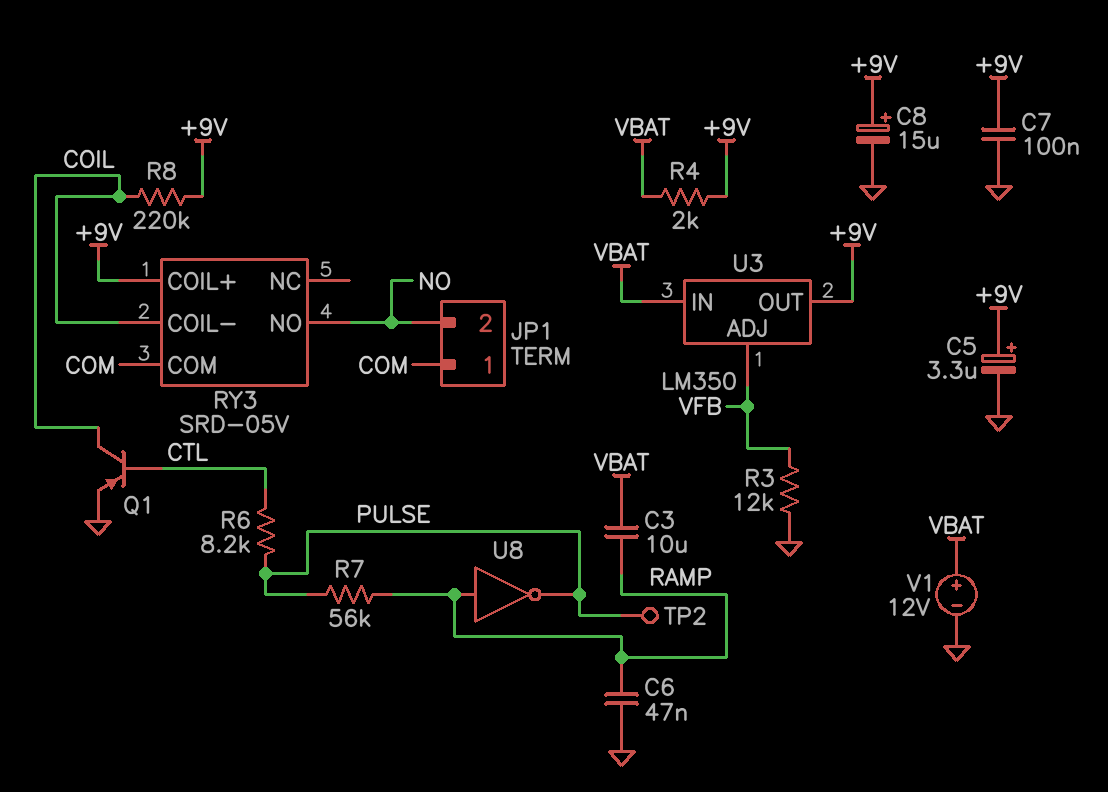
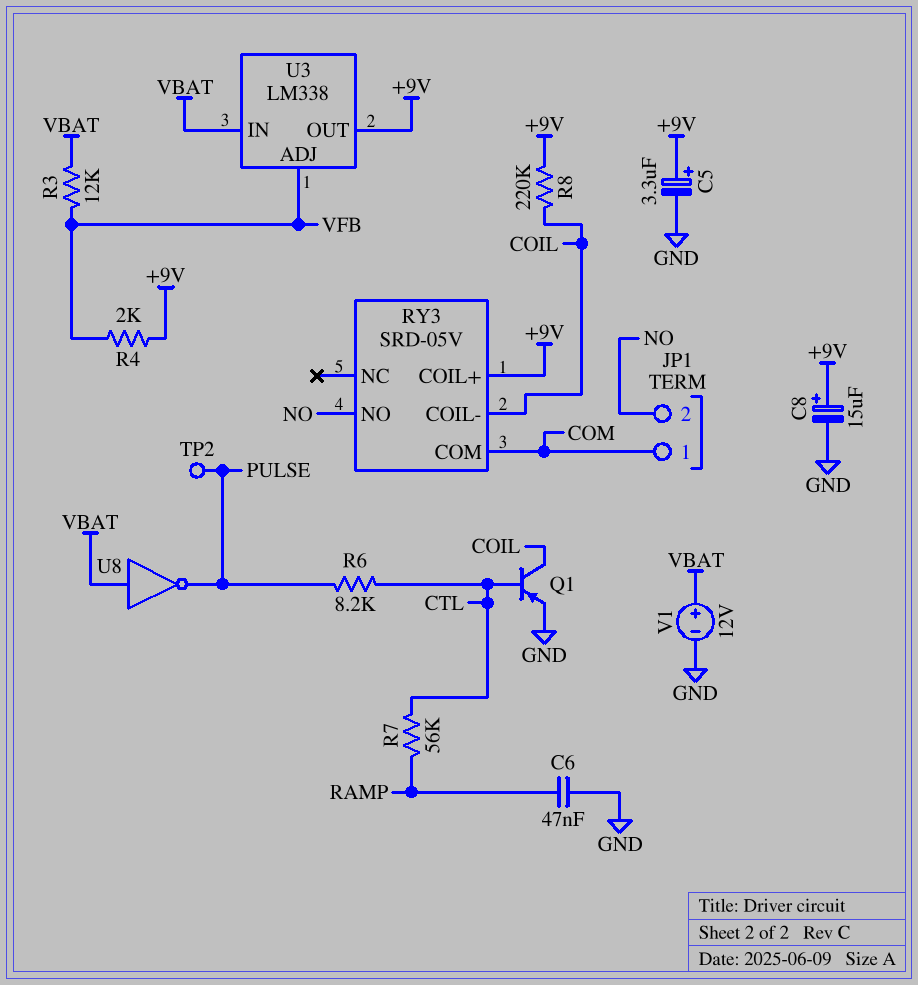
C3: 10uF (RAMP, VBAT) -> none
C7: 100nF (+9V, GND) -> none
R3: 12k (GND, VFB) -> 12k (VBAT, VFB)
R4: 2k (+9V, VBAT) -> 2k (+9V, VFB)
R7: 56k (PULSE, RAMP) -> 56k (CTL, RAMP)
U3: LM350 -> LM338
U8: NOT (in RAMP, out PULSE) -> NOT (in VBAT, out PULSE)

